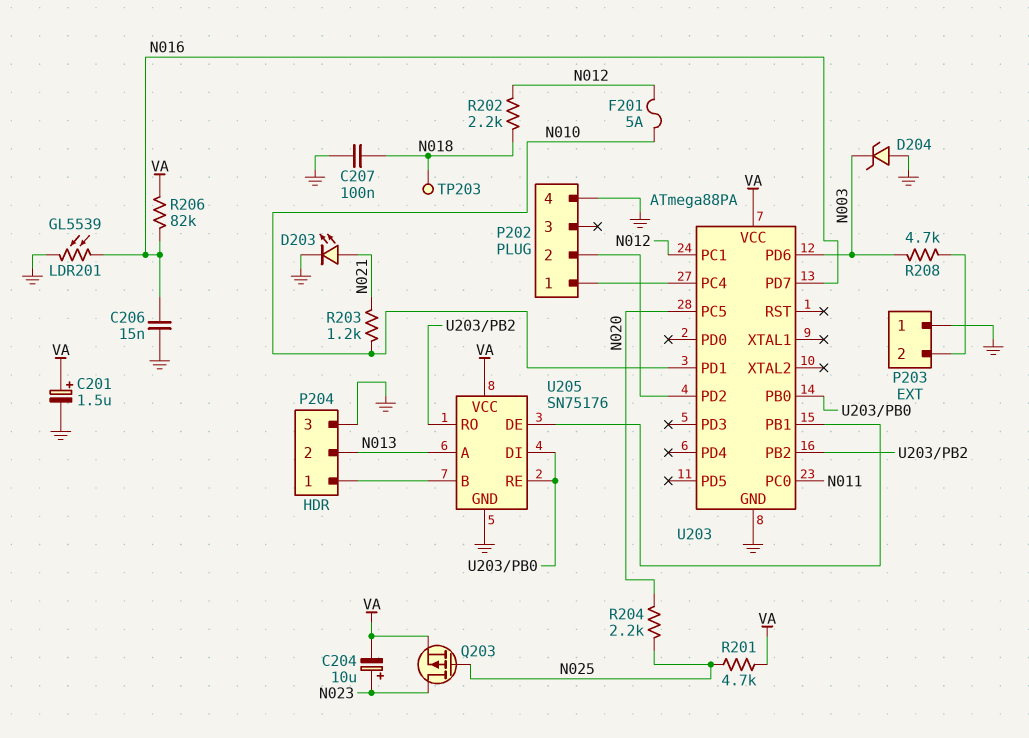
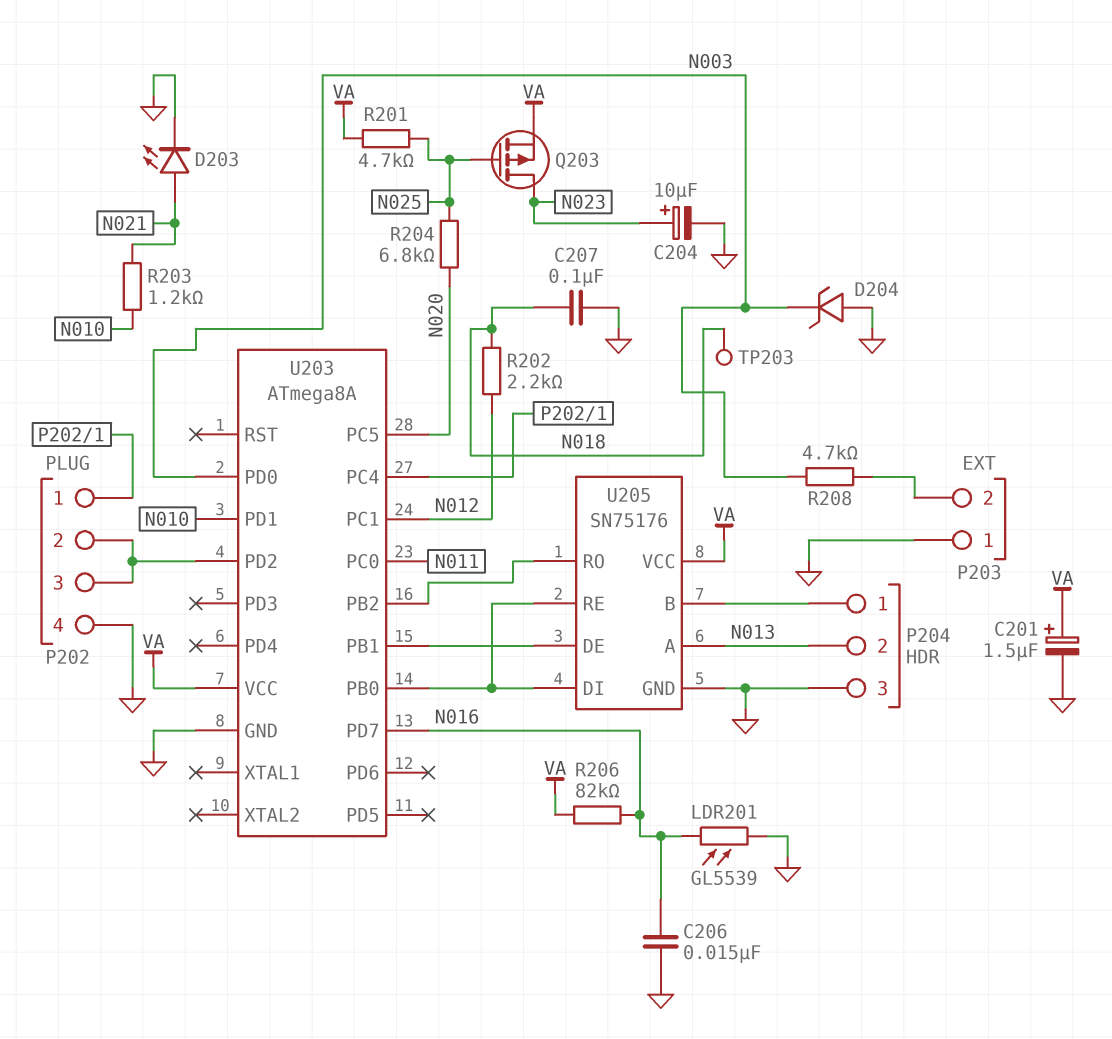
C204: 10uF (plus N023, minus VA) -> 10uF (plus N023, minus GND)
F201: 5A (N010, N012) -> none
P202 pin 3: none -> P202/2
R204: 2.2k (N020, N025) -> 6.8k (N020, N025)
U203: ATmega88PA -> ATmega8A
U203 pin PD0: none -> N003
U203 pin PD6: N003 -> none

